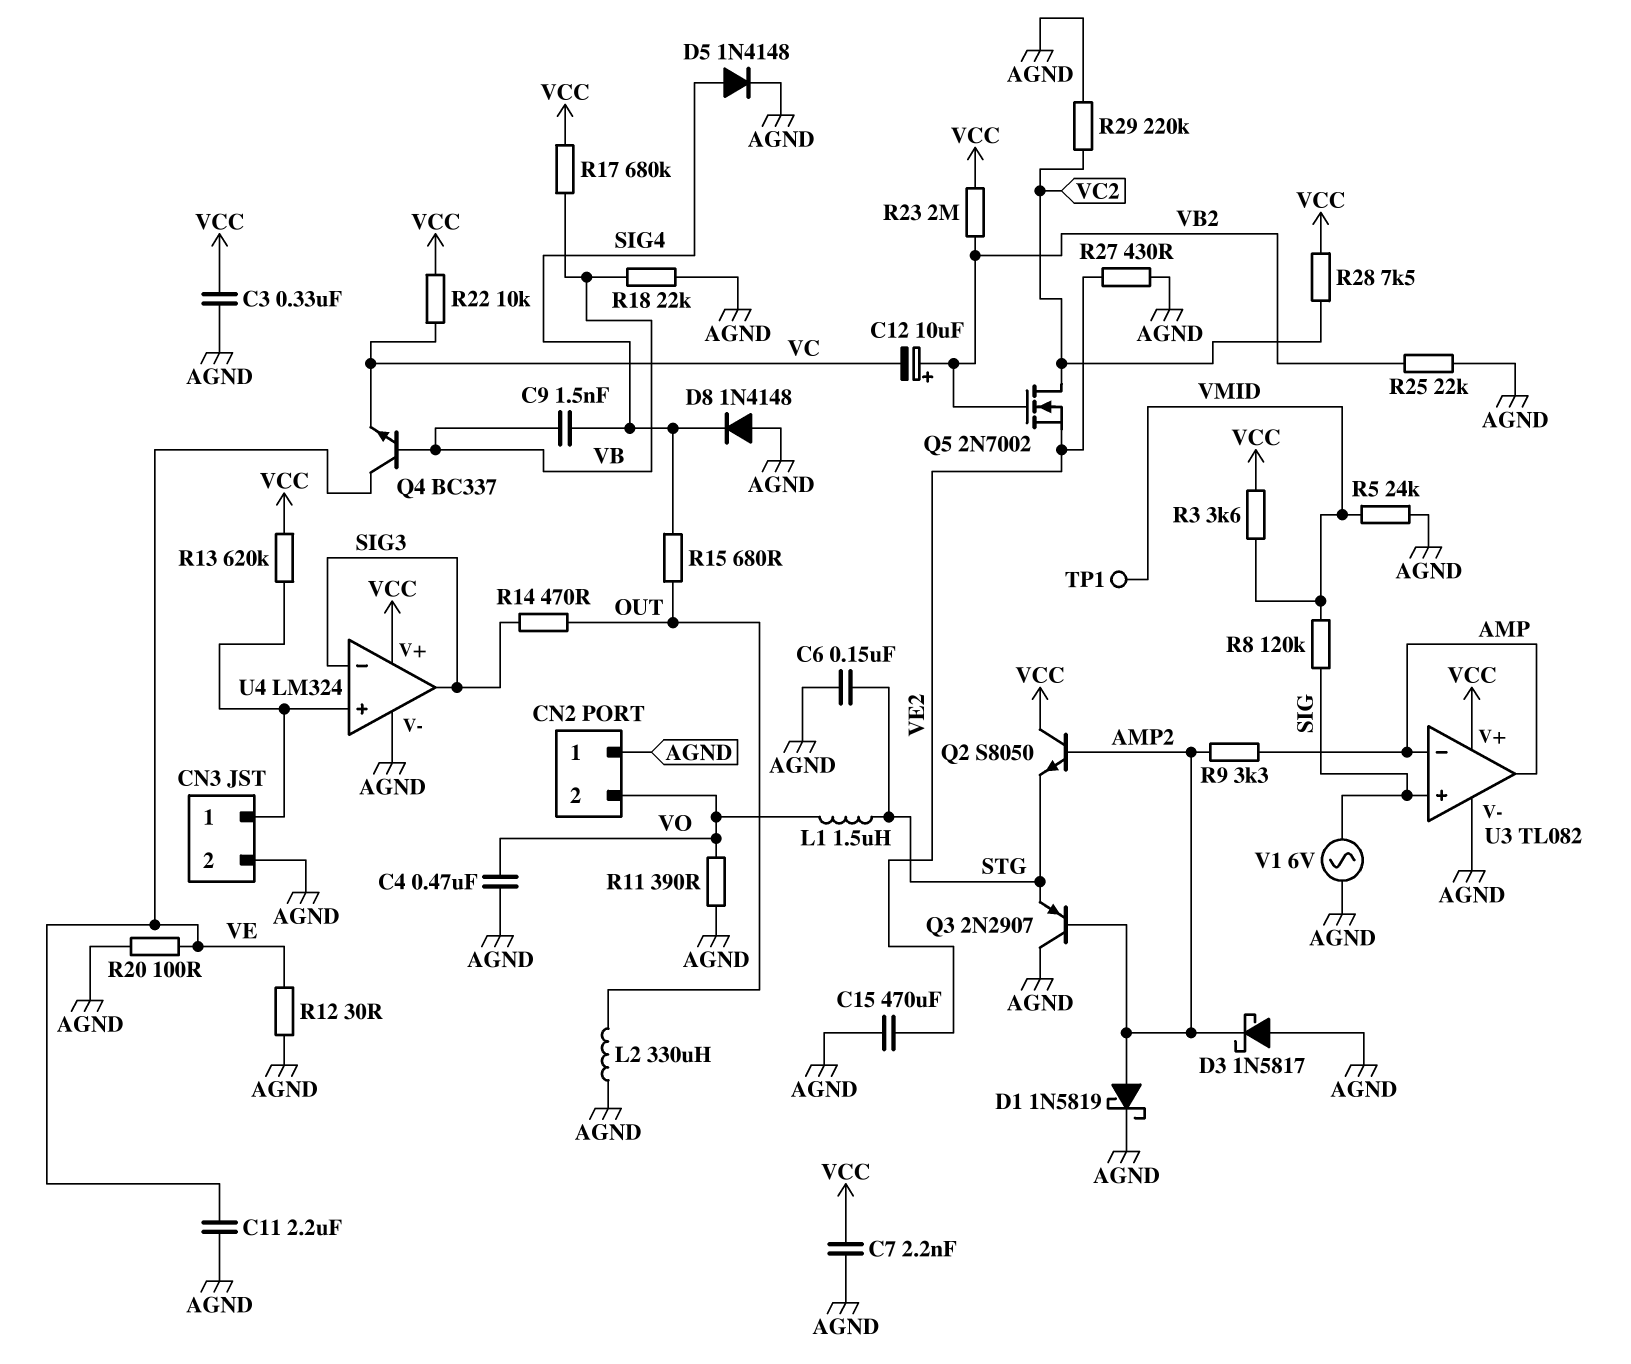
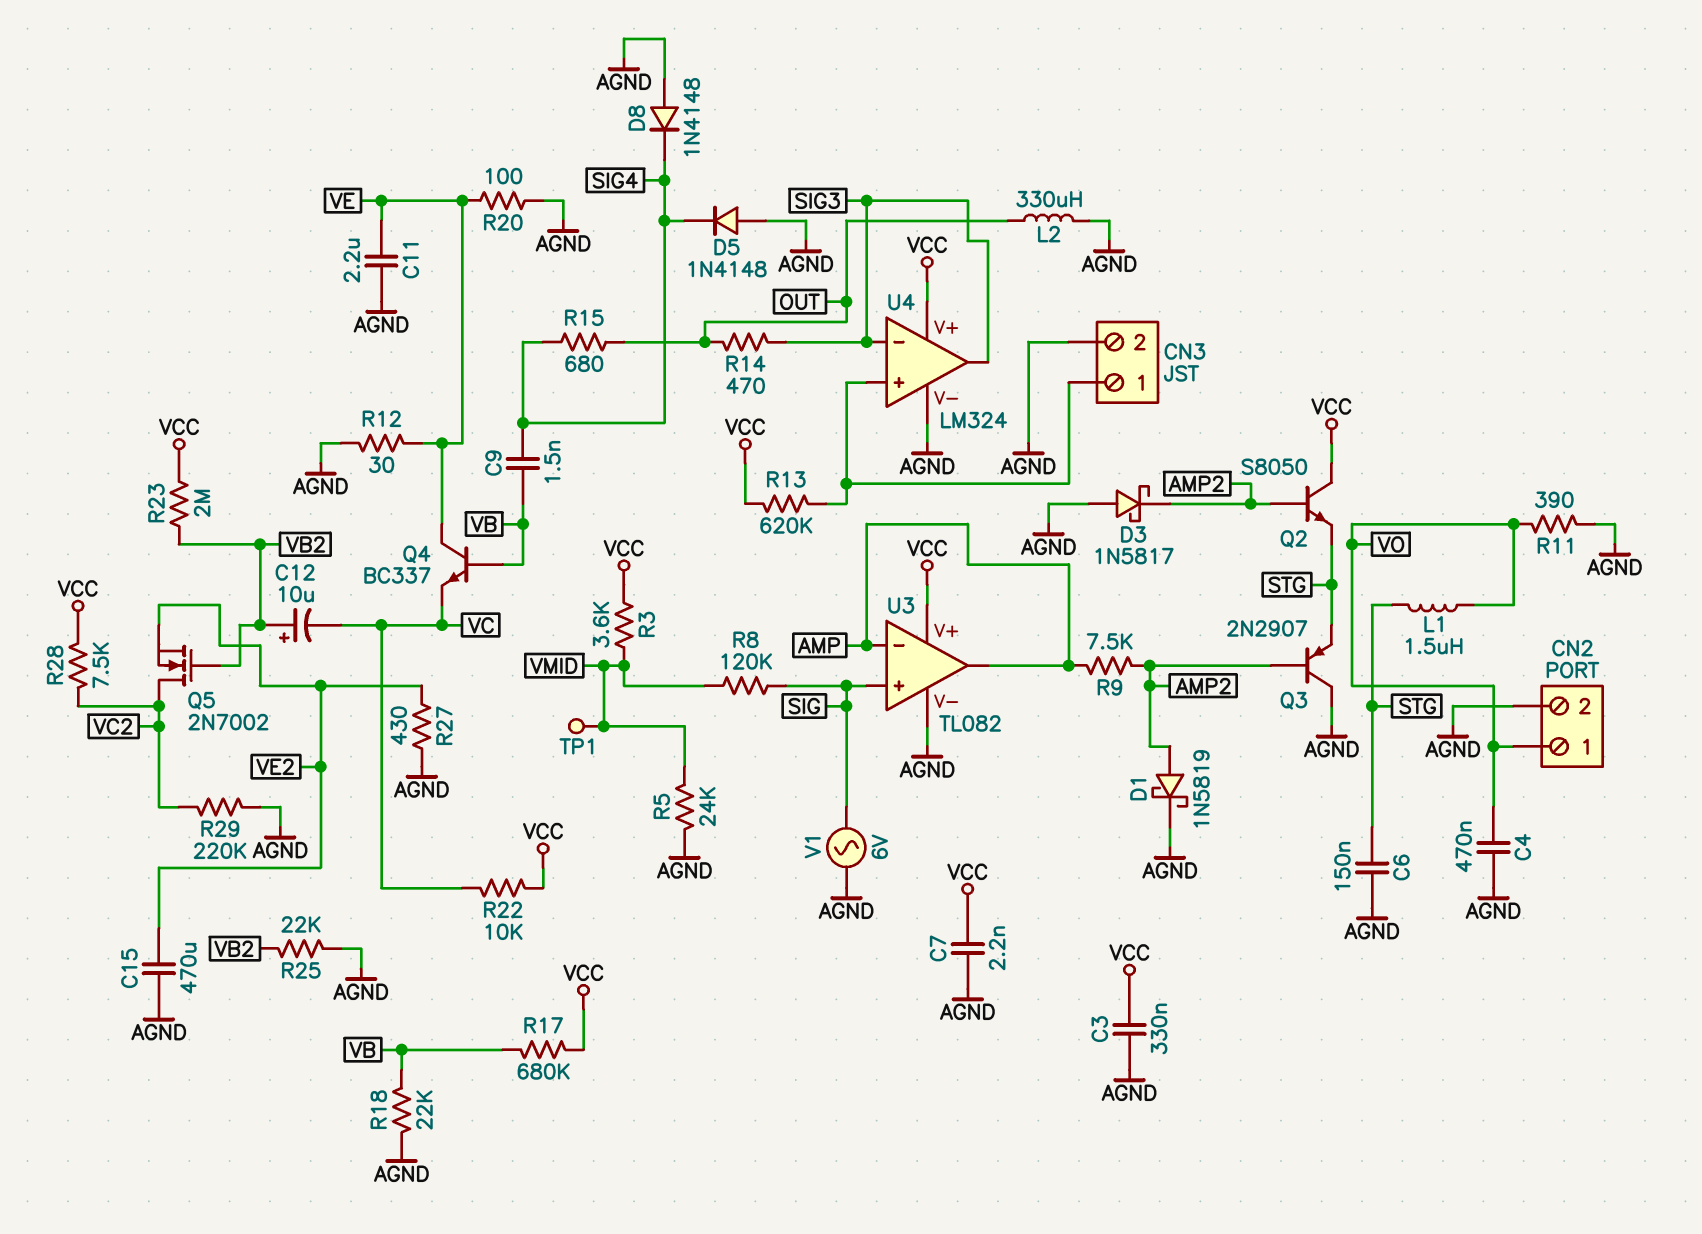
CN2 pin 1: AGND -> VO
CN2 pin 2: VO -> AGND
D5: diode 1N4148 (A SIG4, K AGND) -> diode 1N4148 (A AGND, K SIG4)
R9: 3.3k (AMP, AMP2) -> 7.5k (AMP, AMP2)

